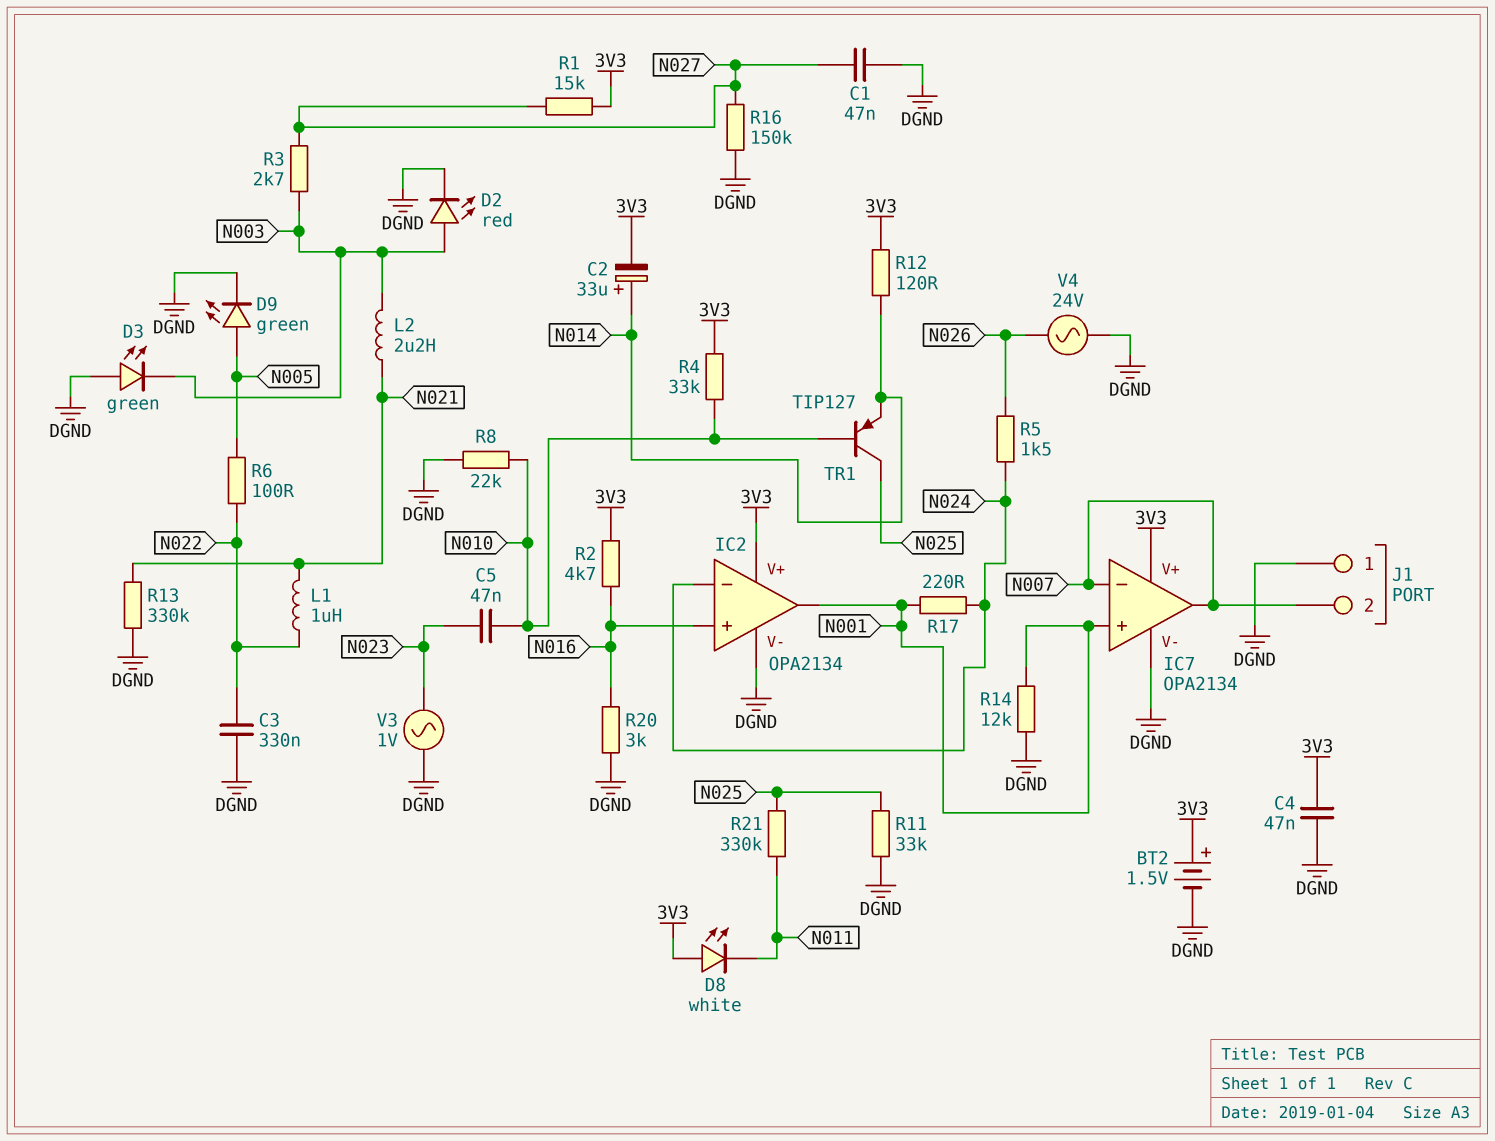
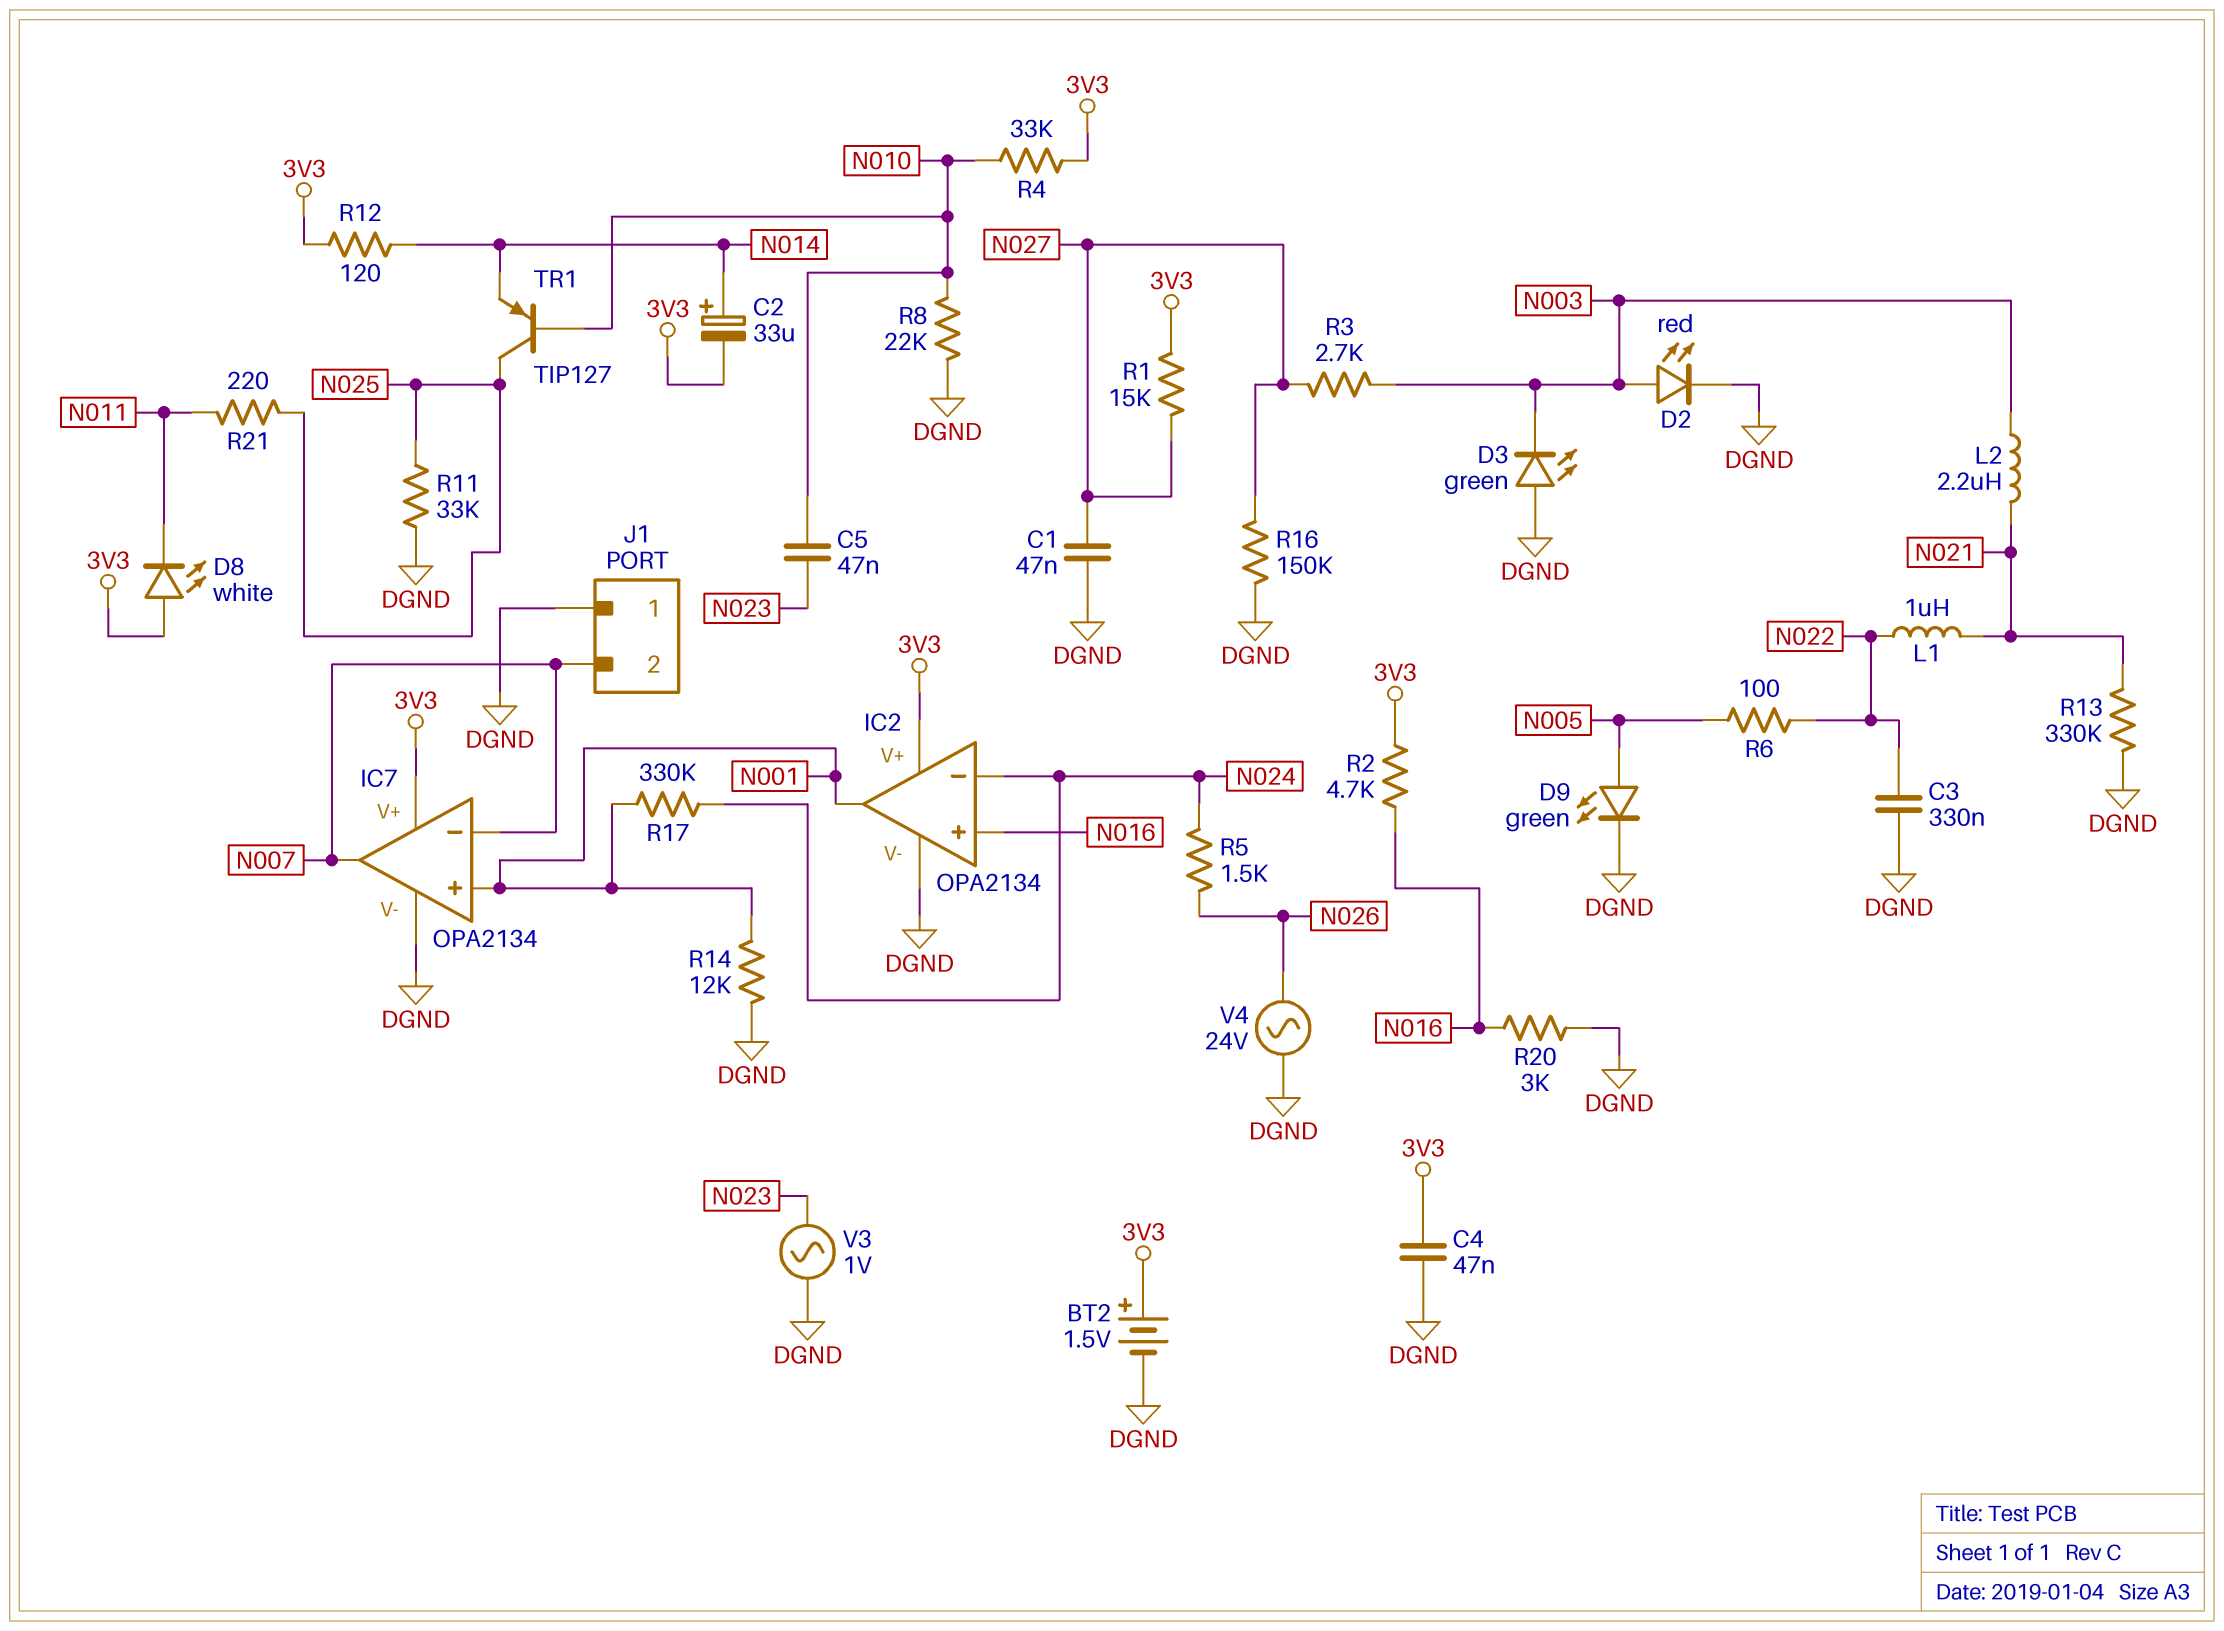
R17: 220 (N001, N024) -> 330k (N001, N024)
R21: 330k (N011, N025) -> 220 (N011, N025)

